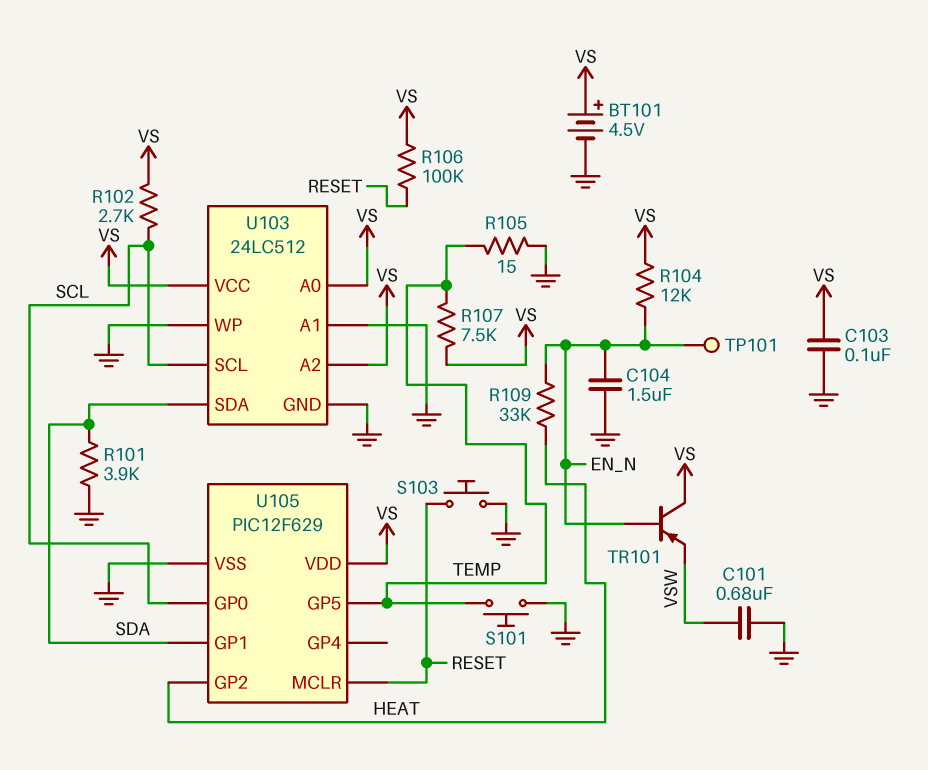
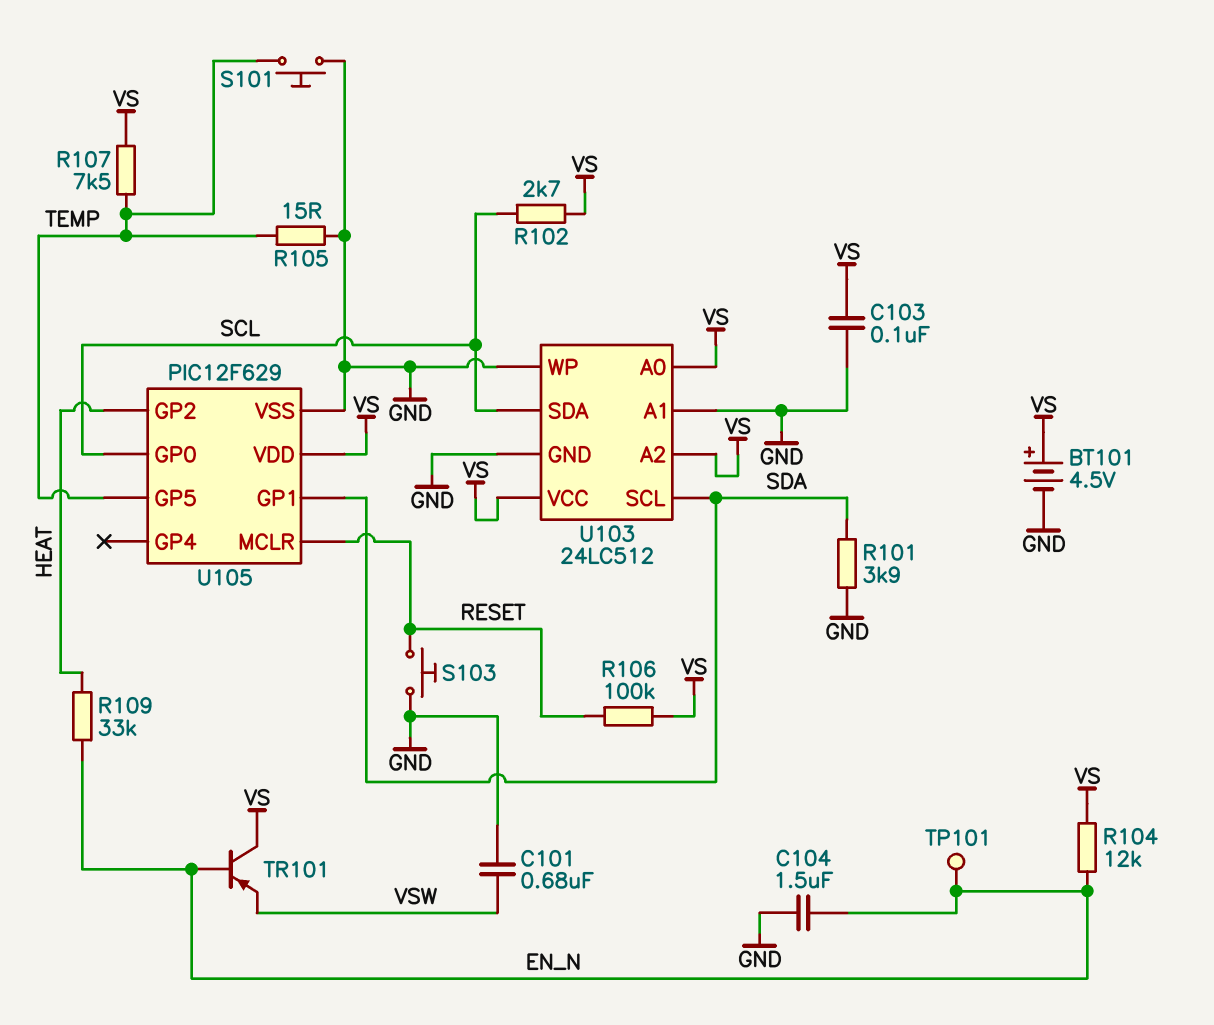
U103 pin SCL: SCL -> SDA
U103 pin SDA: SDA -> SCL

